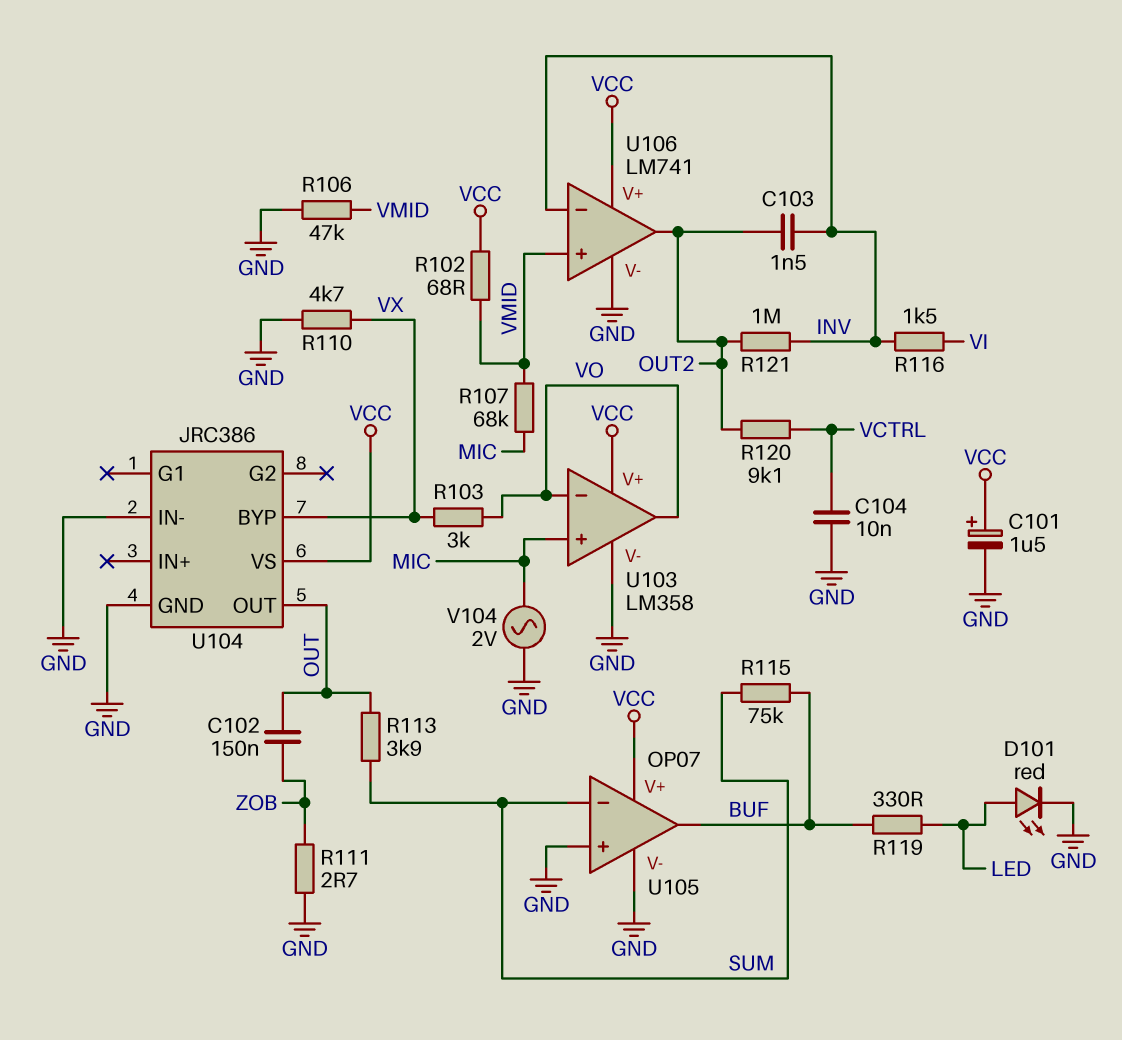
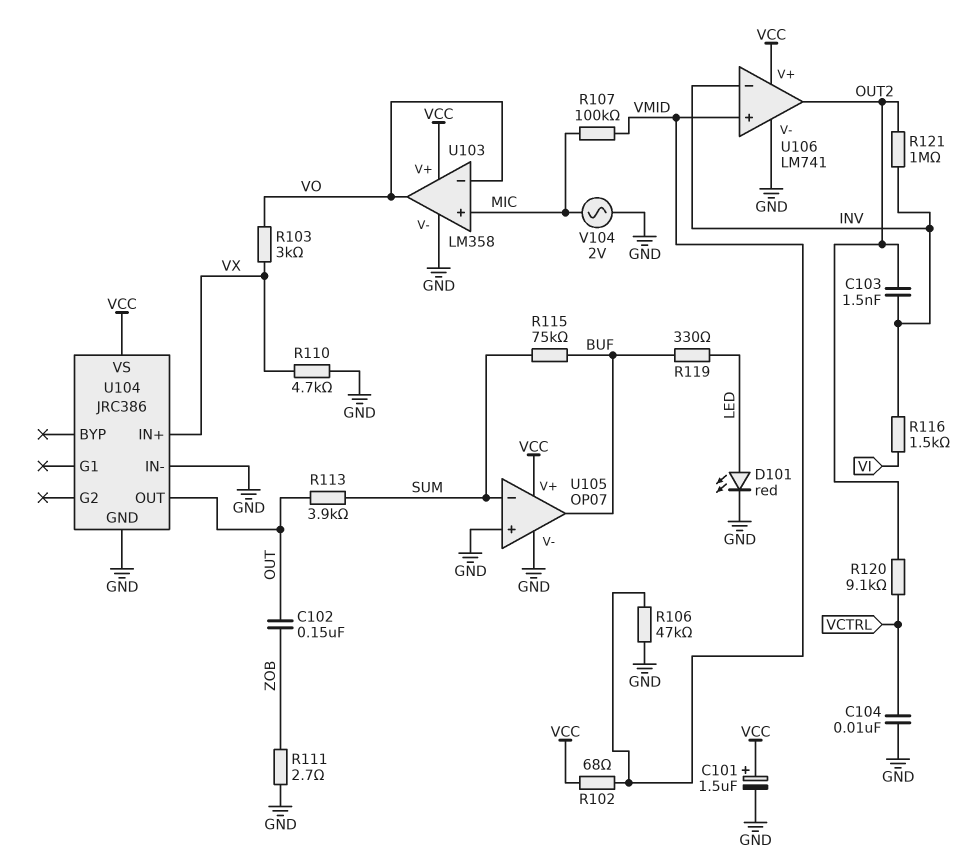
R107: 68k (MIC, VMID) -> 100k (MIC, VMID)
U104 pin BYP: VX -> none
U104 pin IN+: none -> VX

